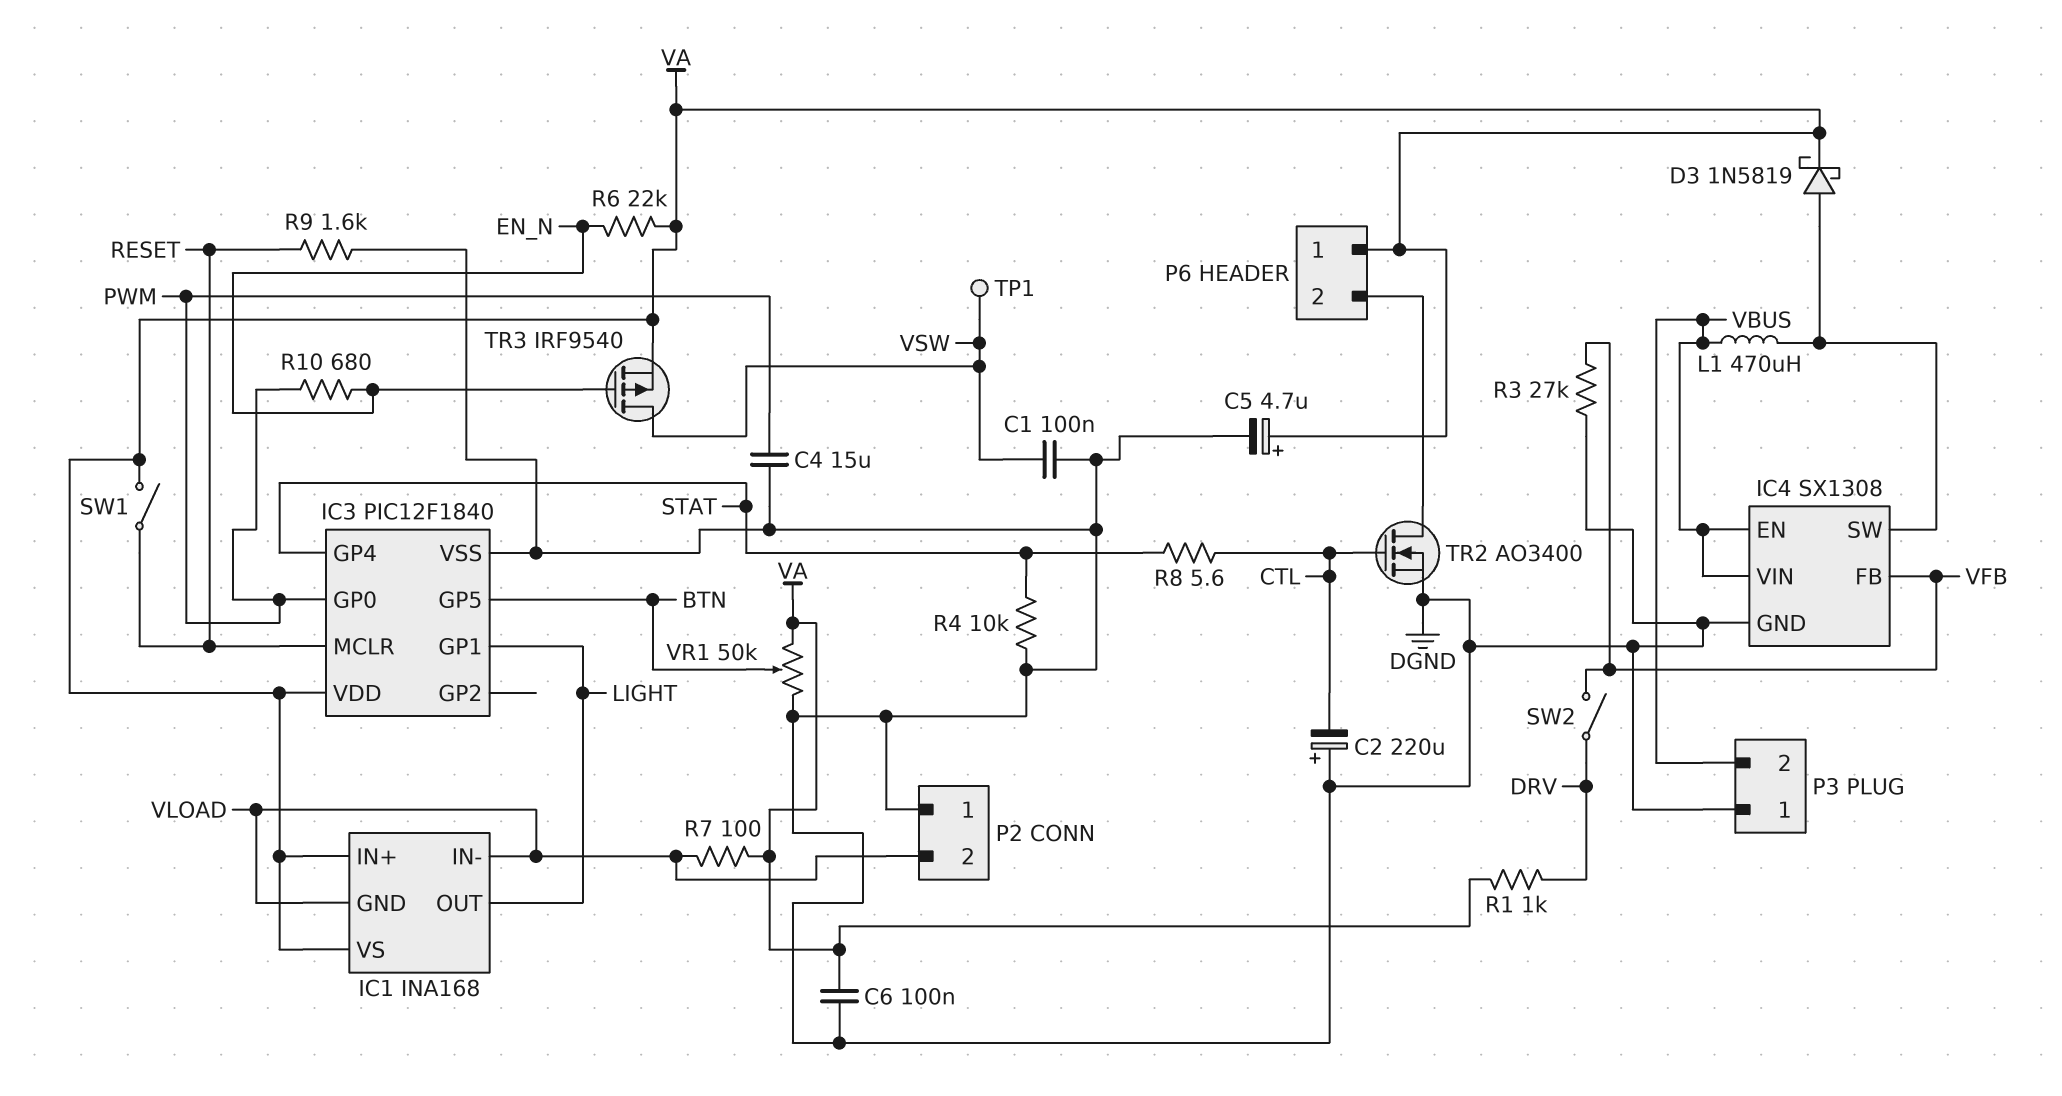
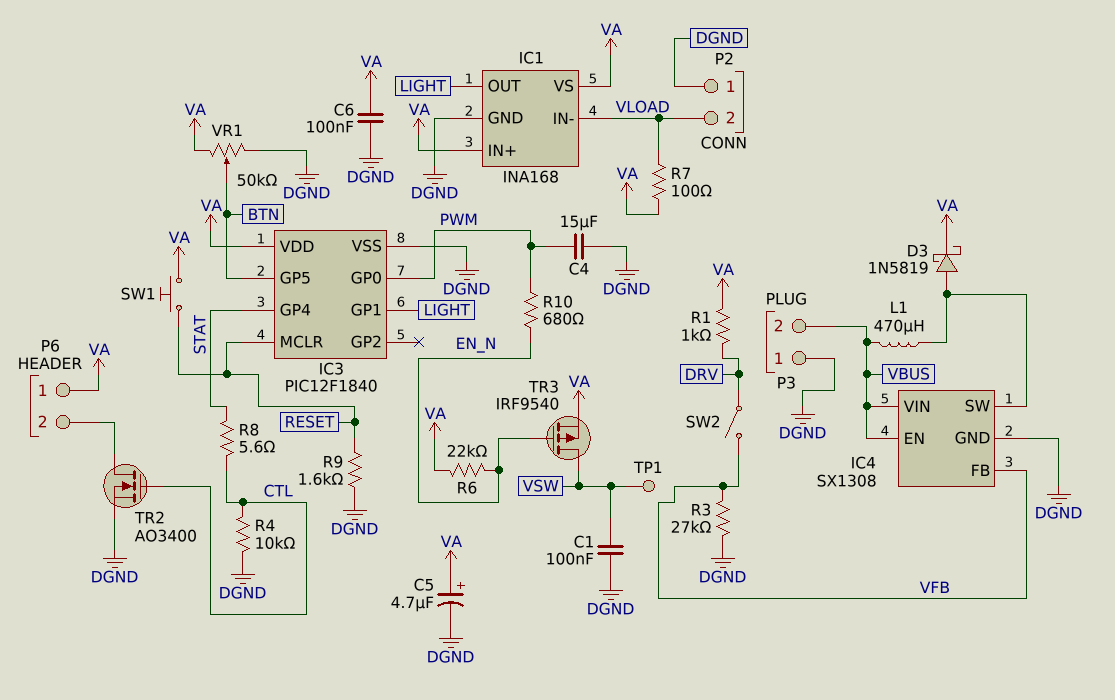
C2: 220uF (plus DGND, minus CTL) -> none
IC1 pin GND: VLOAD -> DGND
R4: 10k (DGND, STAT) -> 10k (CTL, DGND)
SW1: switch (RESET, VA) -> button (RESET, VA)

